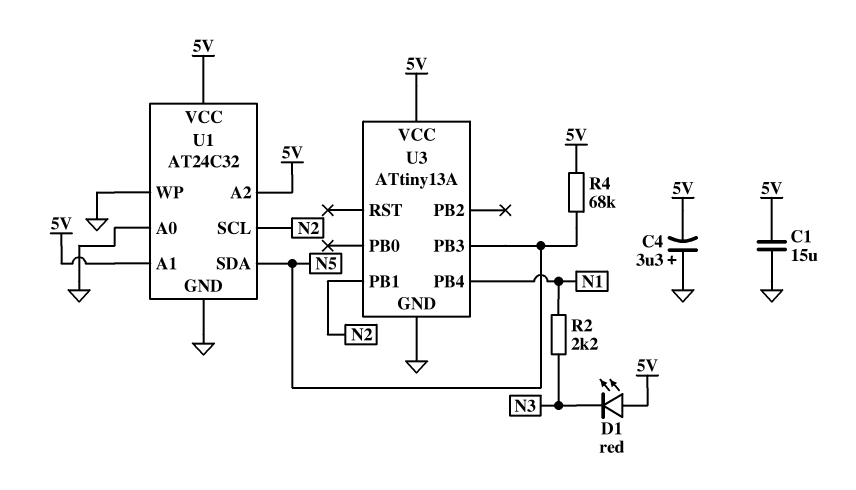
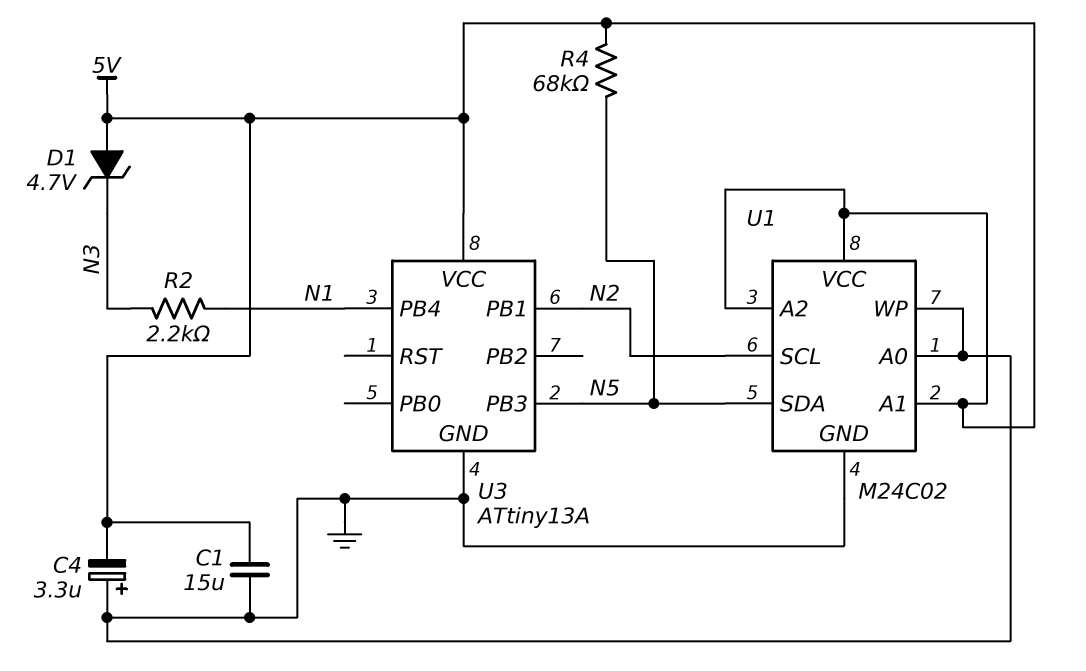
D1: LED red (A 5V, K N3) -> zener 4.7V (A 5V, K N3)
U1: AT24C32 -> M24C02

